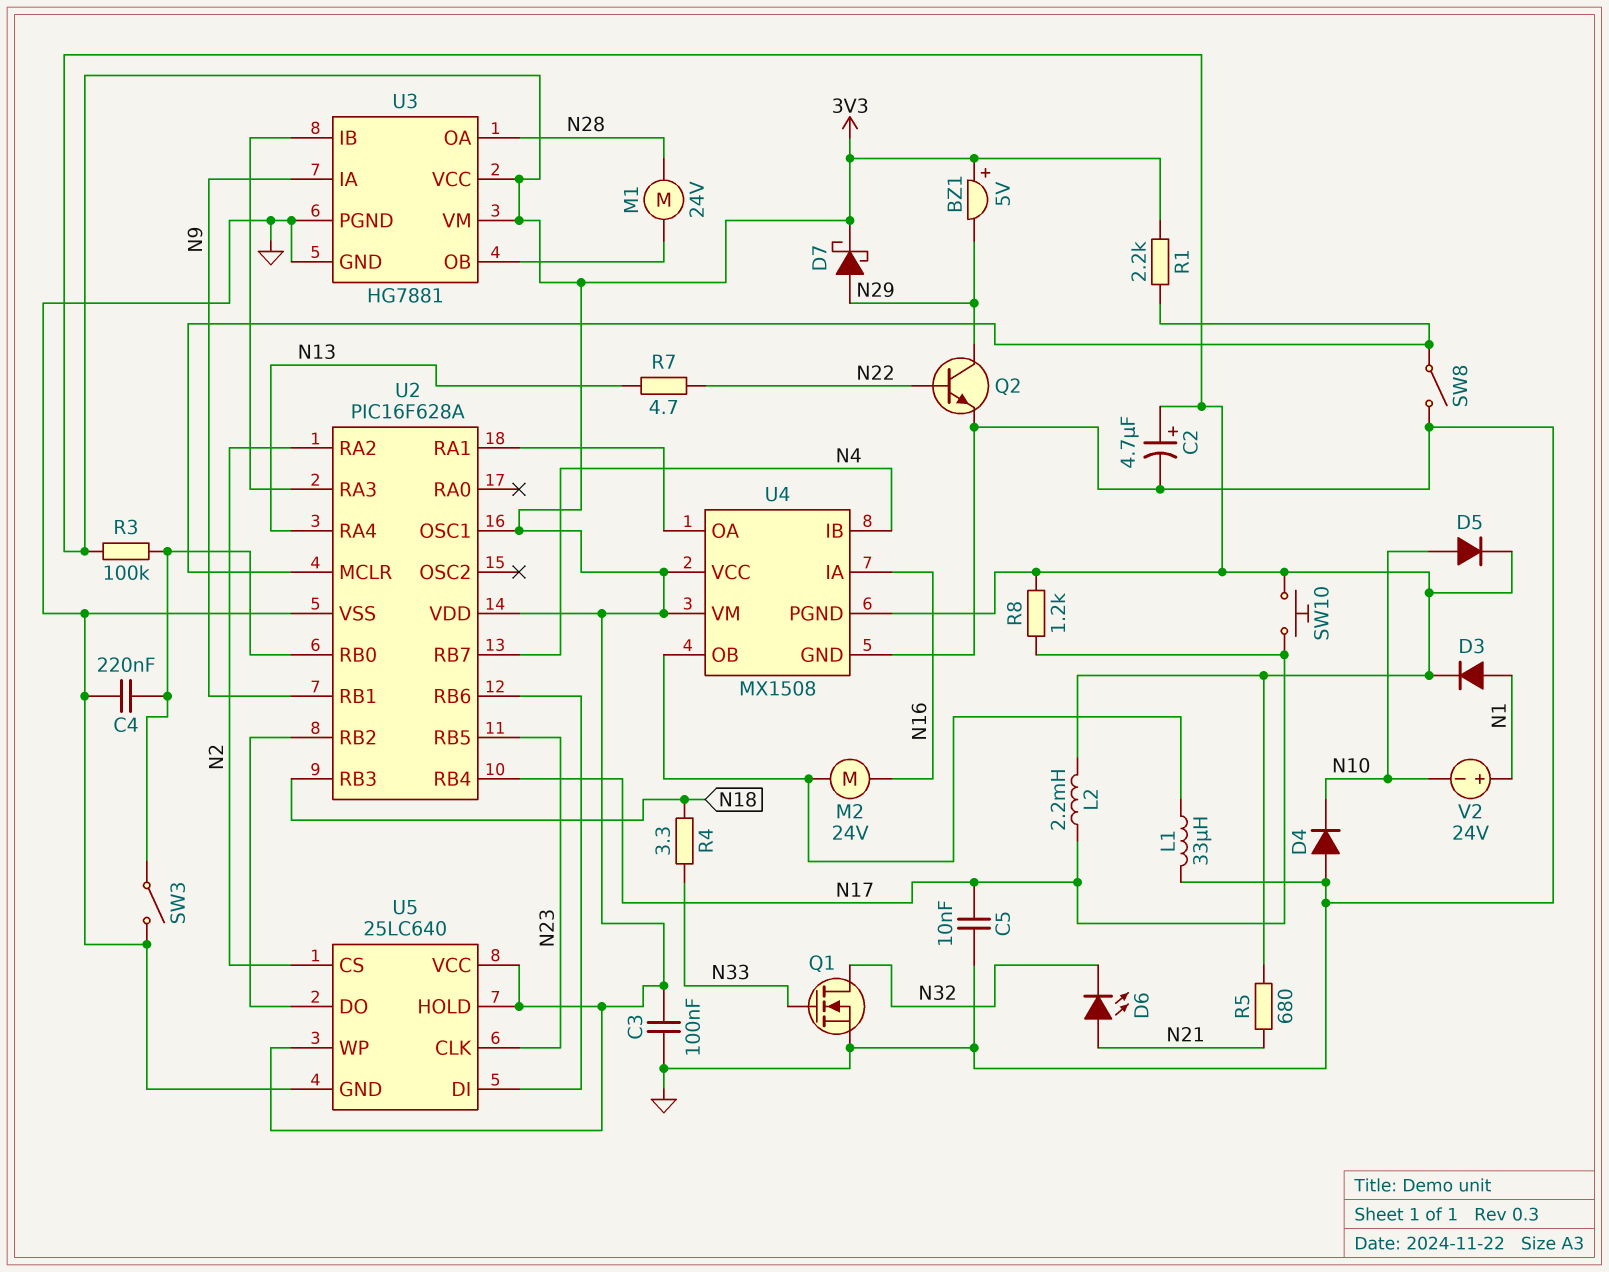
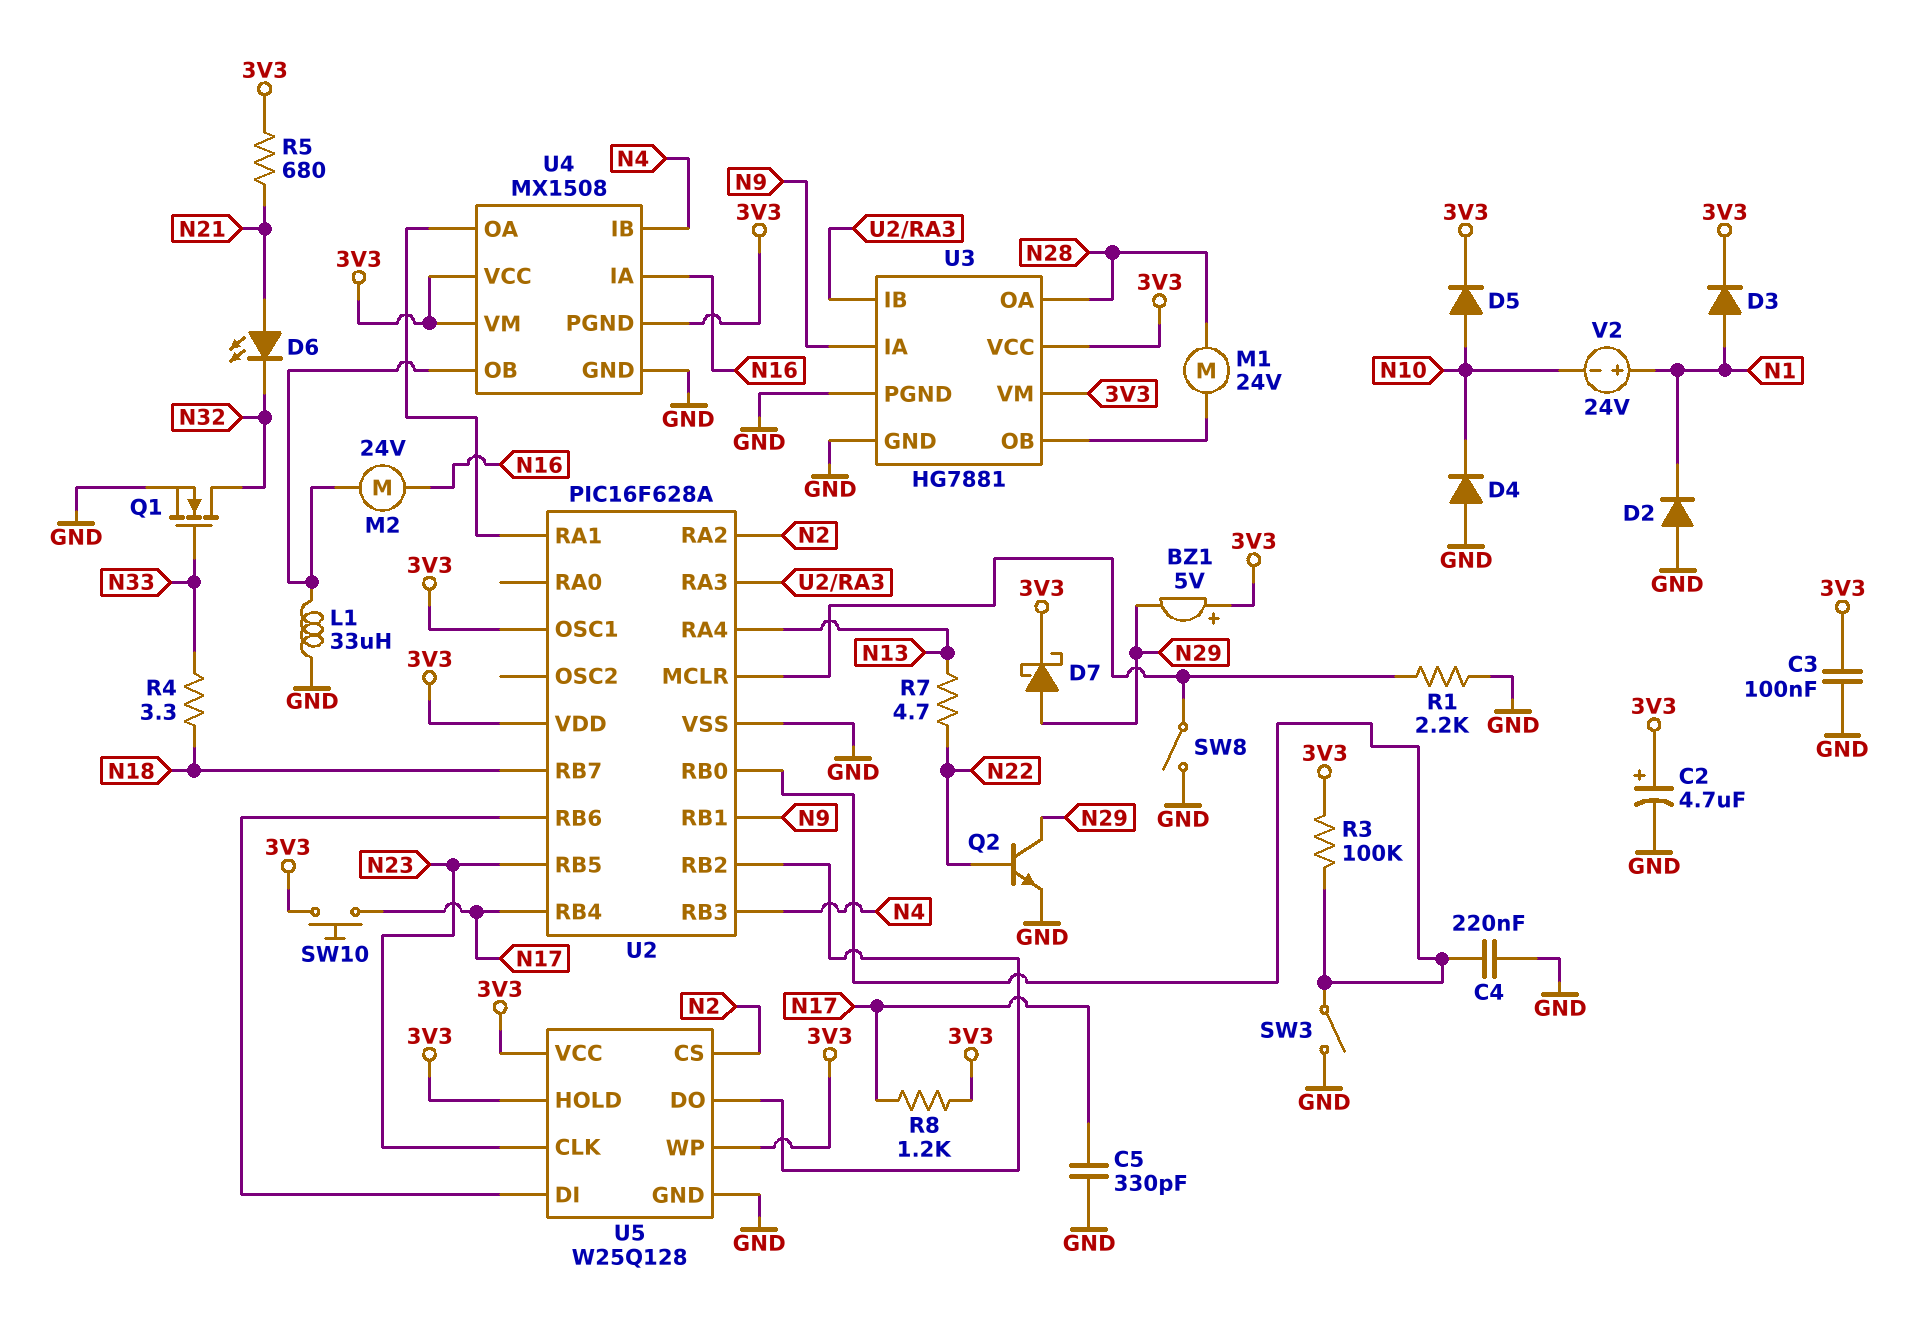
C5: 10nF (GND, N17) -> 330pF (GND, N17)
D2: none -> diode (A GND, K N1)
L2: 2.2mH (3V3, N17) -> none
R1: 2.2k (3V3, U2/MCLR) -> 2.2k (GND, U2/MCLR)
U2 pin RB3: N18 -> N4
U2 pin RB7: N4 -> N18
U5: 25LC640 -> W25Q128

